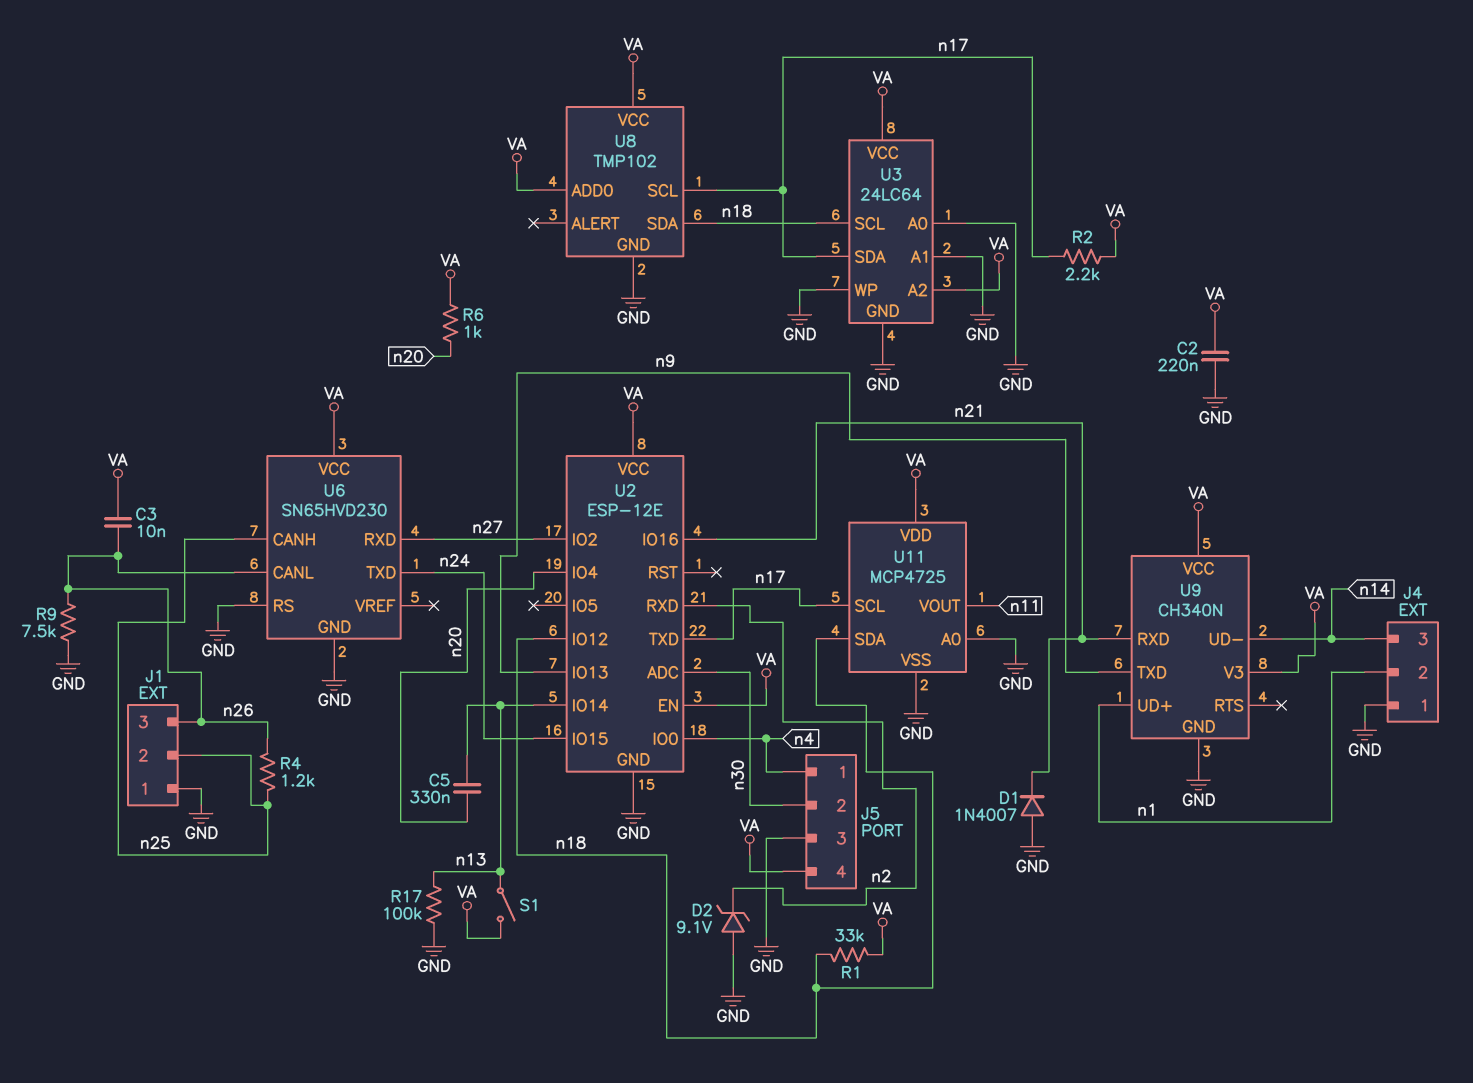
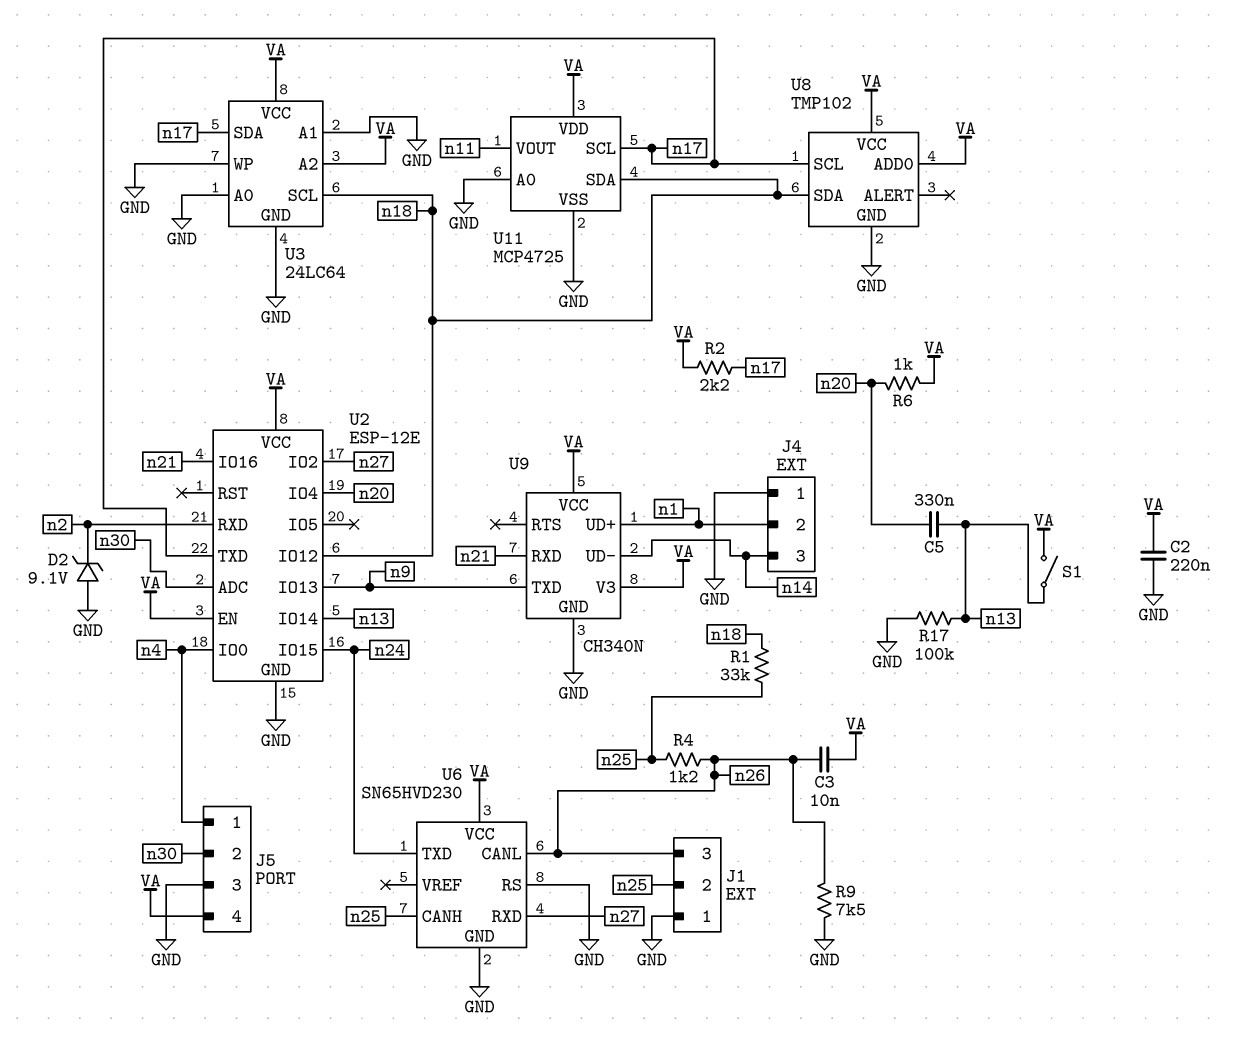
D1: diode 1N4007 (A GND, K n21) -> none
R1: 33k (VA, n18) -> 33k (n18, n25)

